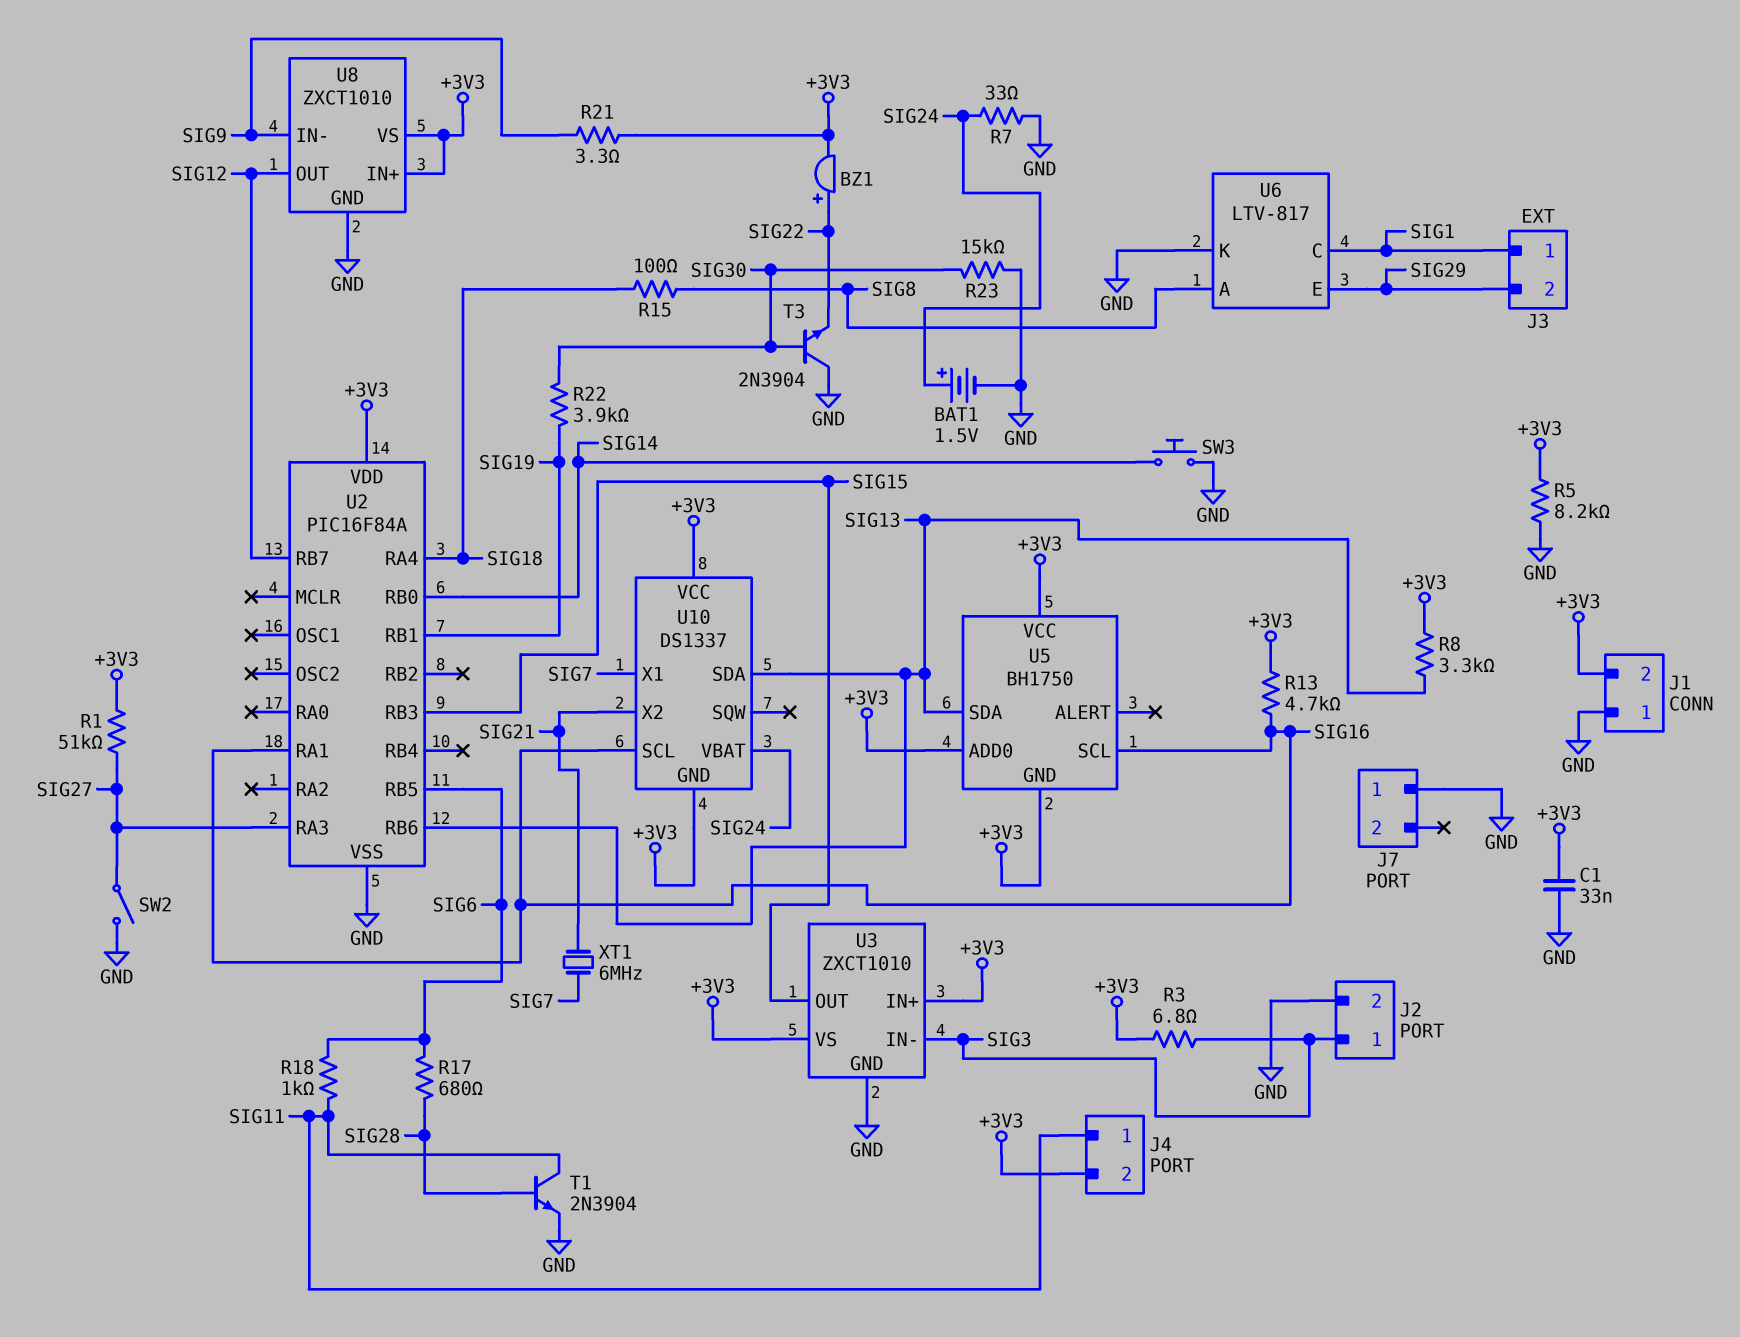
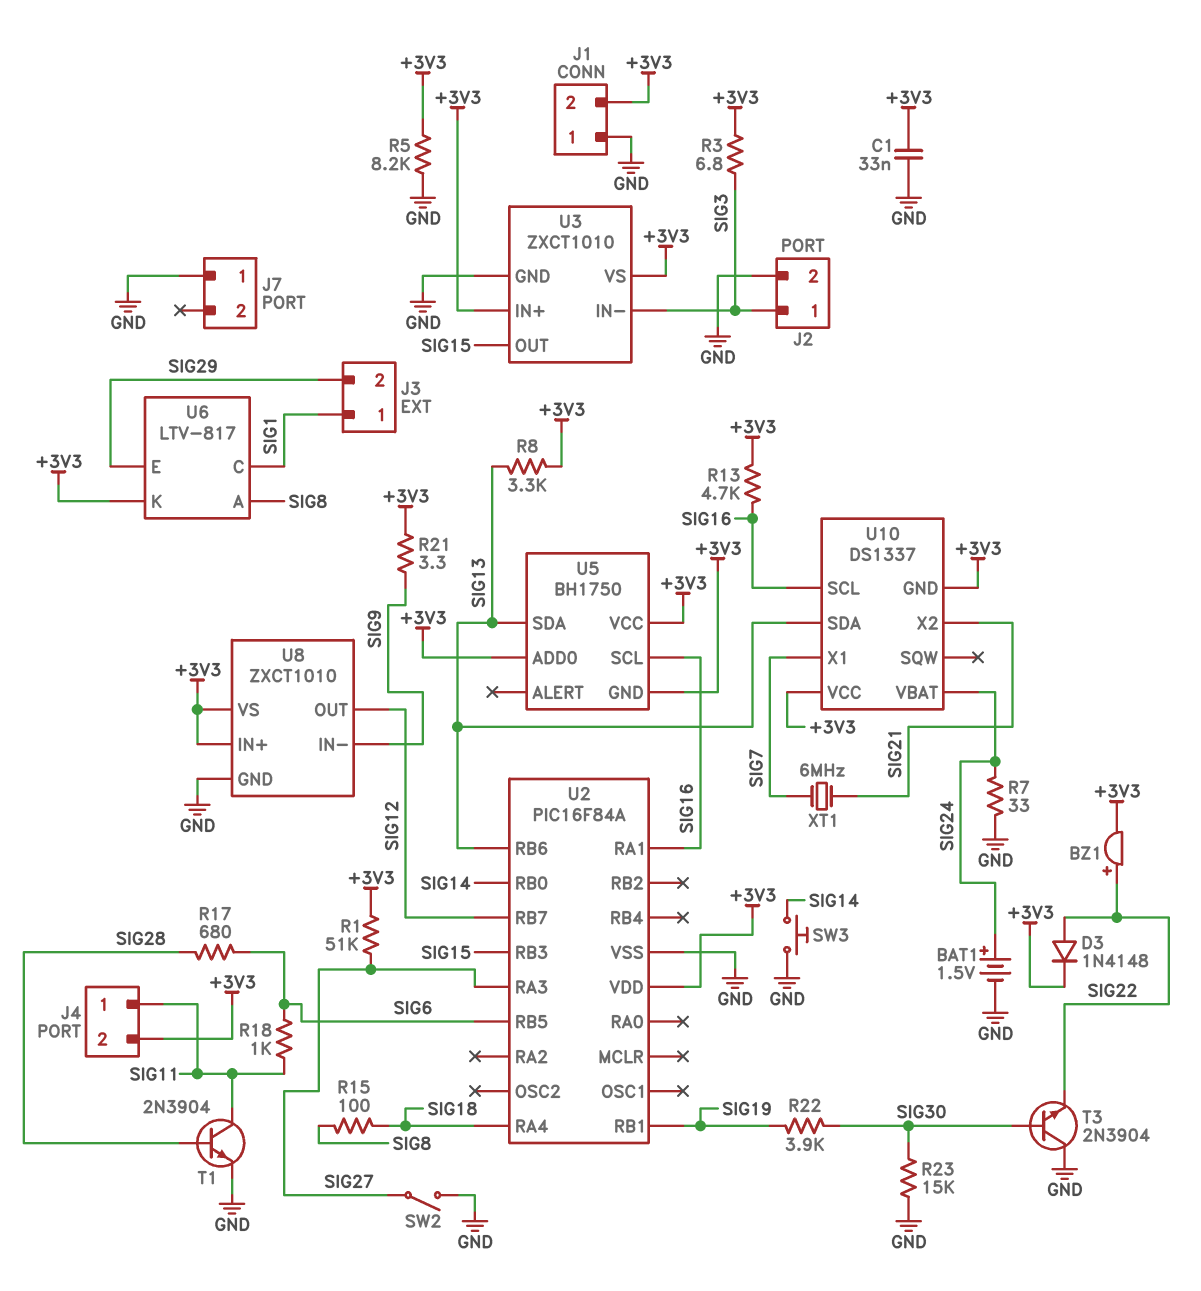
D3: none -> diode 1N4148 (A SIG22, K +3V3)
U6 pin K: GND -> +3V3

